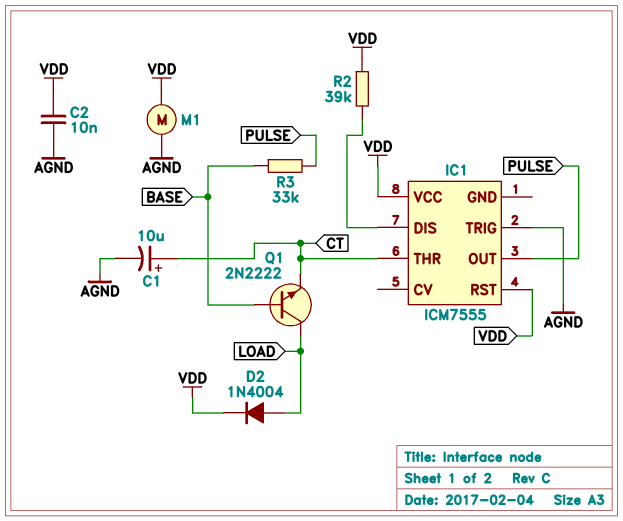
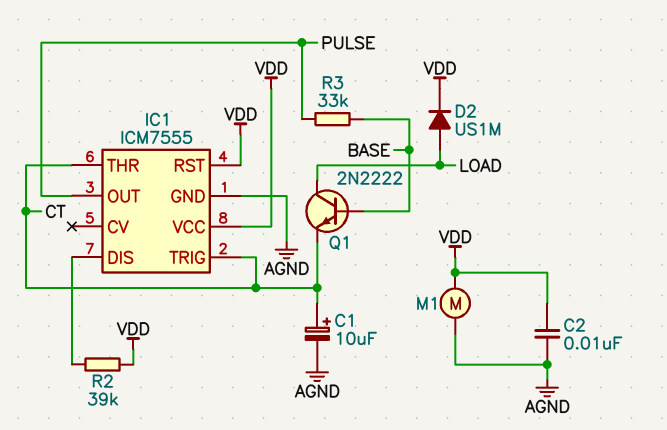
D2: diode 1N4004 (A LOAD, K VDD) -> diode US1M (A LOAD, K VDD)
IC1 pin GND: none -> AGND
IC1 pin TRIG: AGND -> CT

